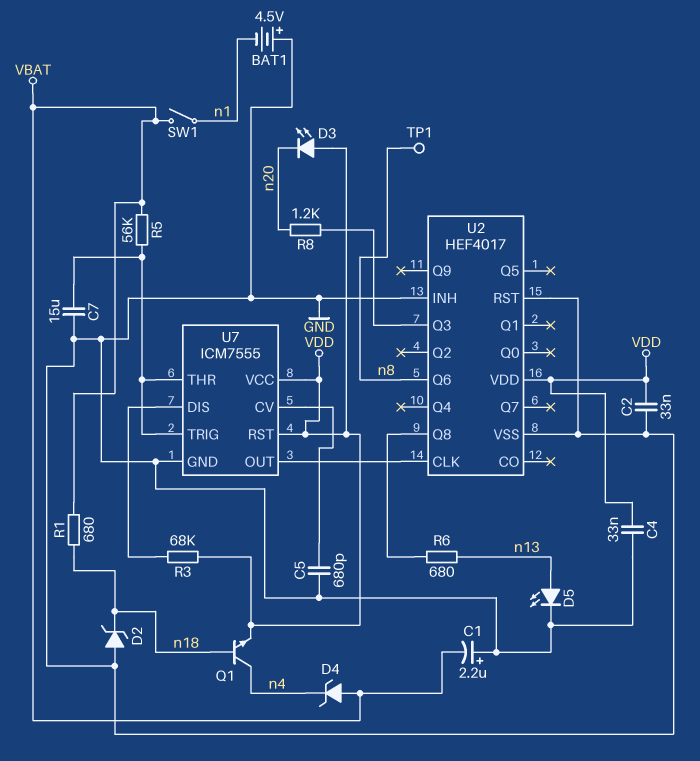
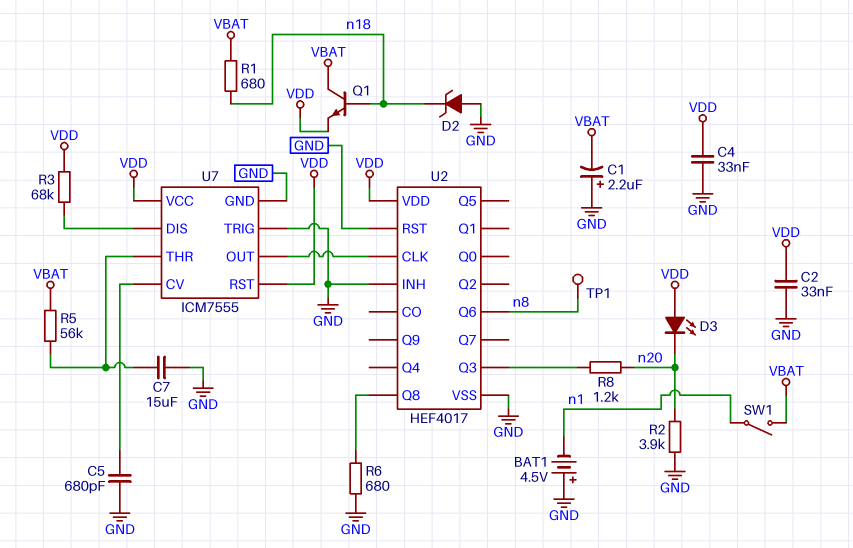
D4: zener (A VBAT, K n4) -> none
D5: LED (A n13, K GND) -> none
Q1: NPN (B n18, C n4, E VDD) -> NPN (B n18, C VBAT, E VDD)
R2: none -> 3.9k (GND, n20)
R6: 680 (U2/Q8, n13) -> 680 (GND, U2/Q8)
U7 pin TRIG: U7/THR -> GND

